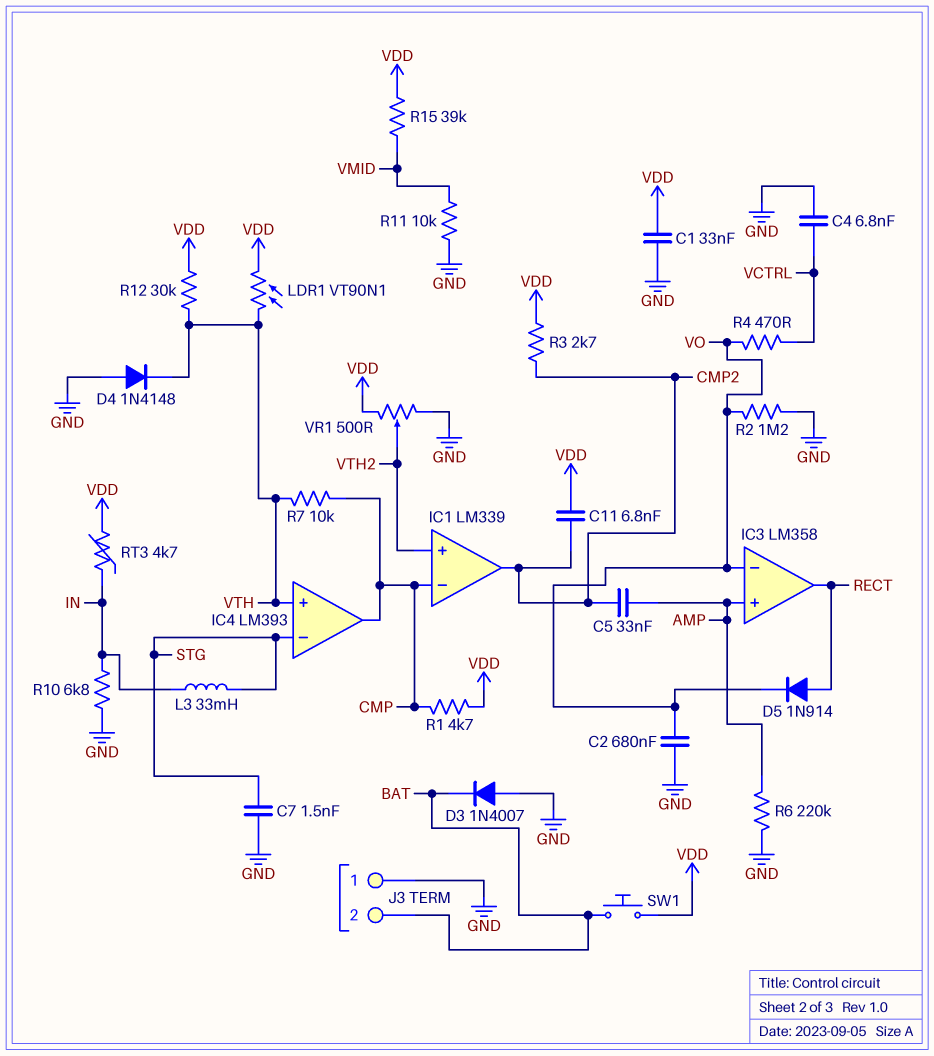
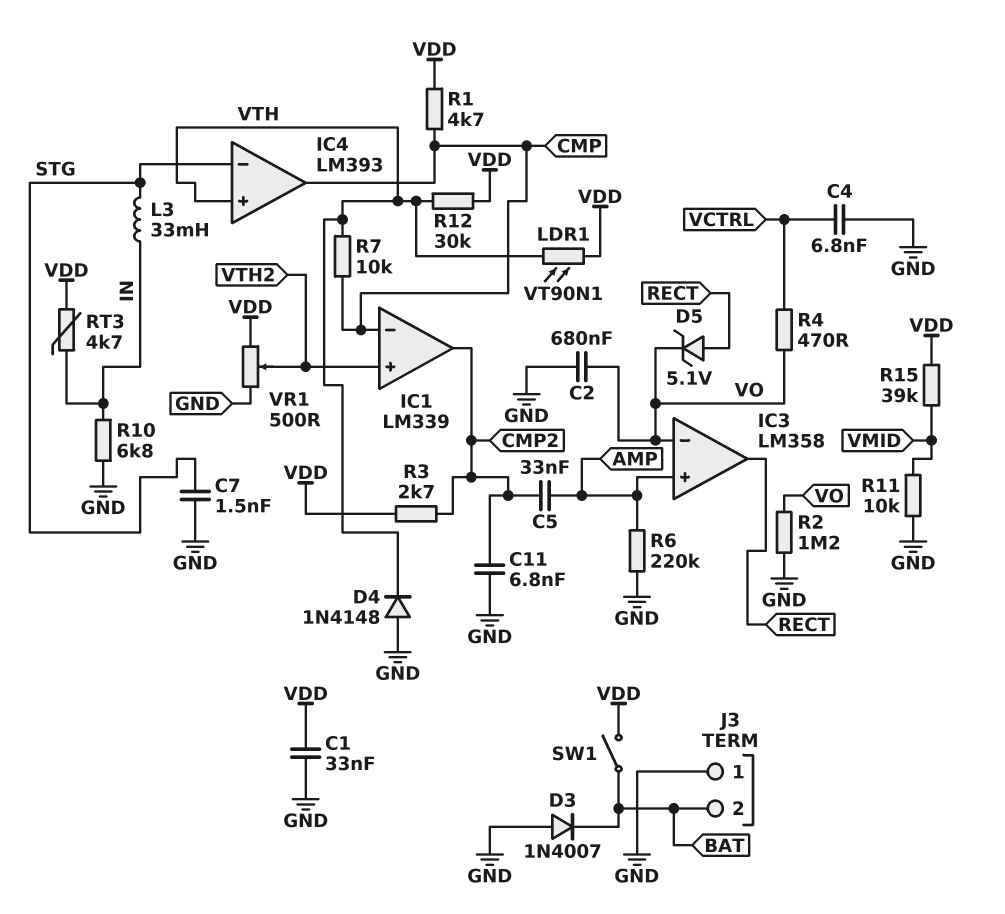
C11: 6.8nF (CMP2, VDD) -> 6.8nF (CMP2, GND)
D5: diode 1N914 (A RECT, K VO) -> zener 5.1V (A RECT, K VO)
SW1: button (BAT, VDD) -> switch (BAT, VDD)

